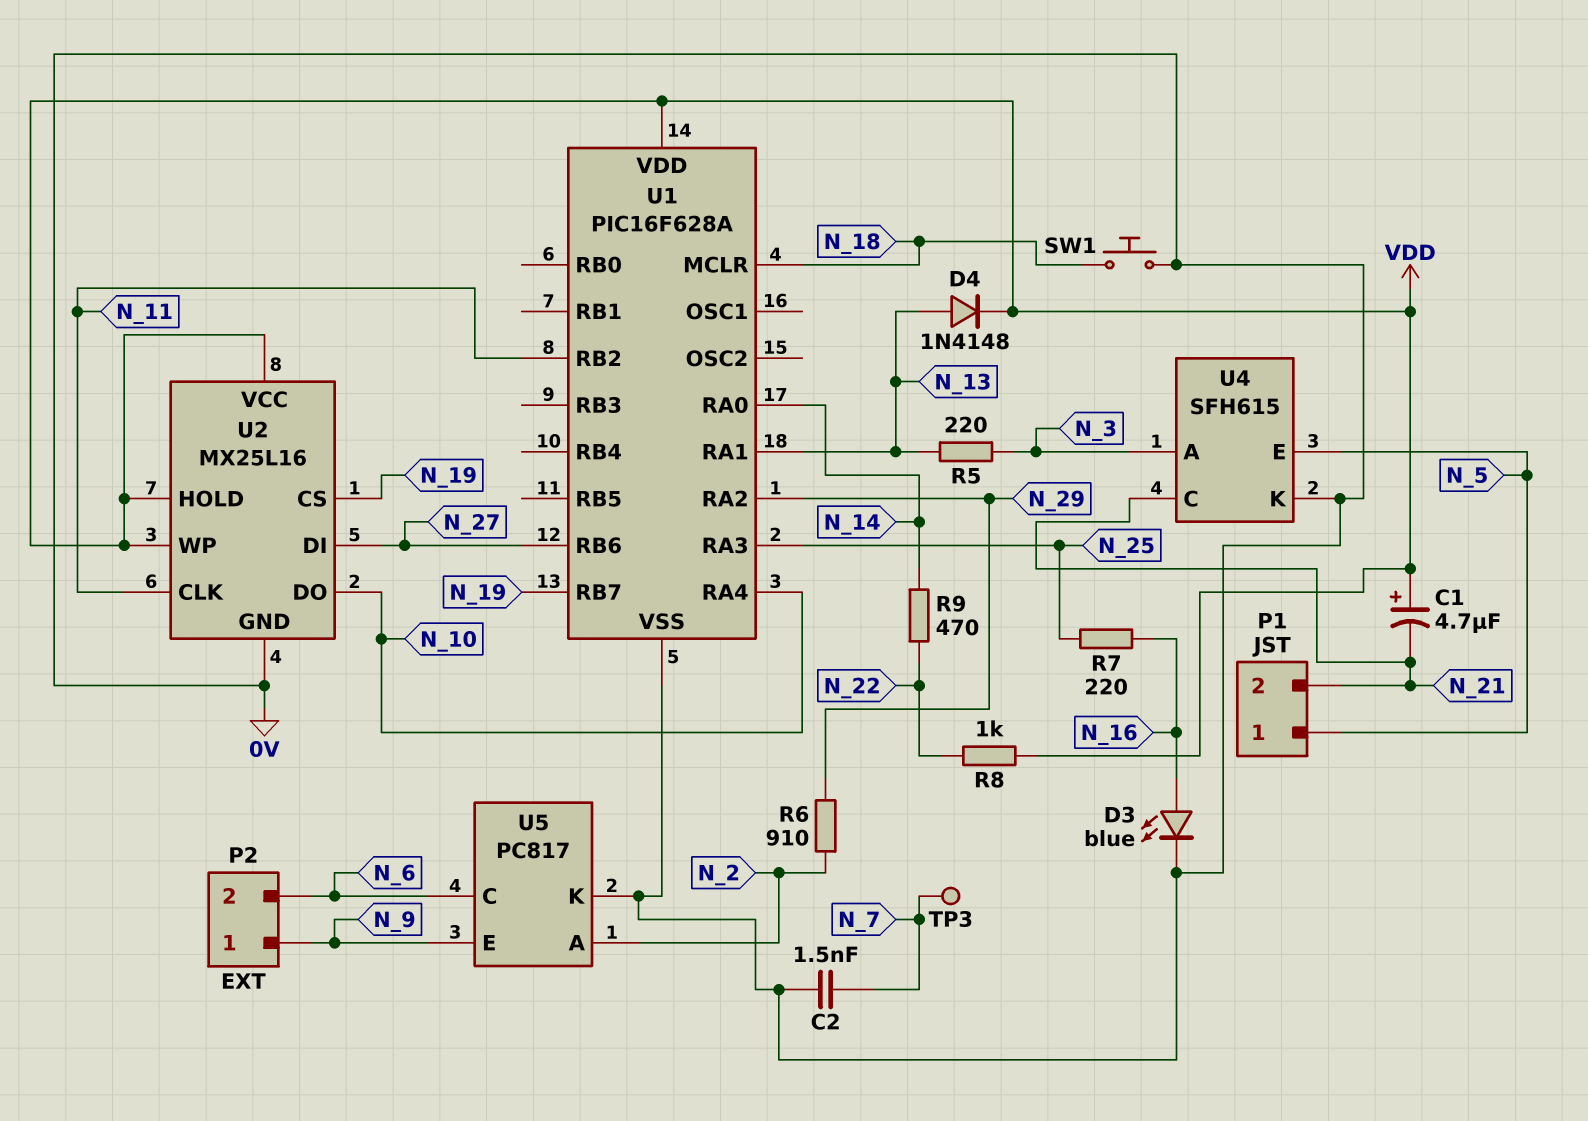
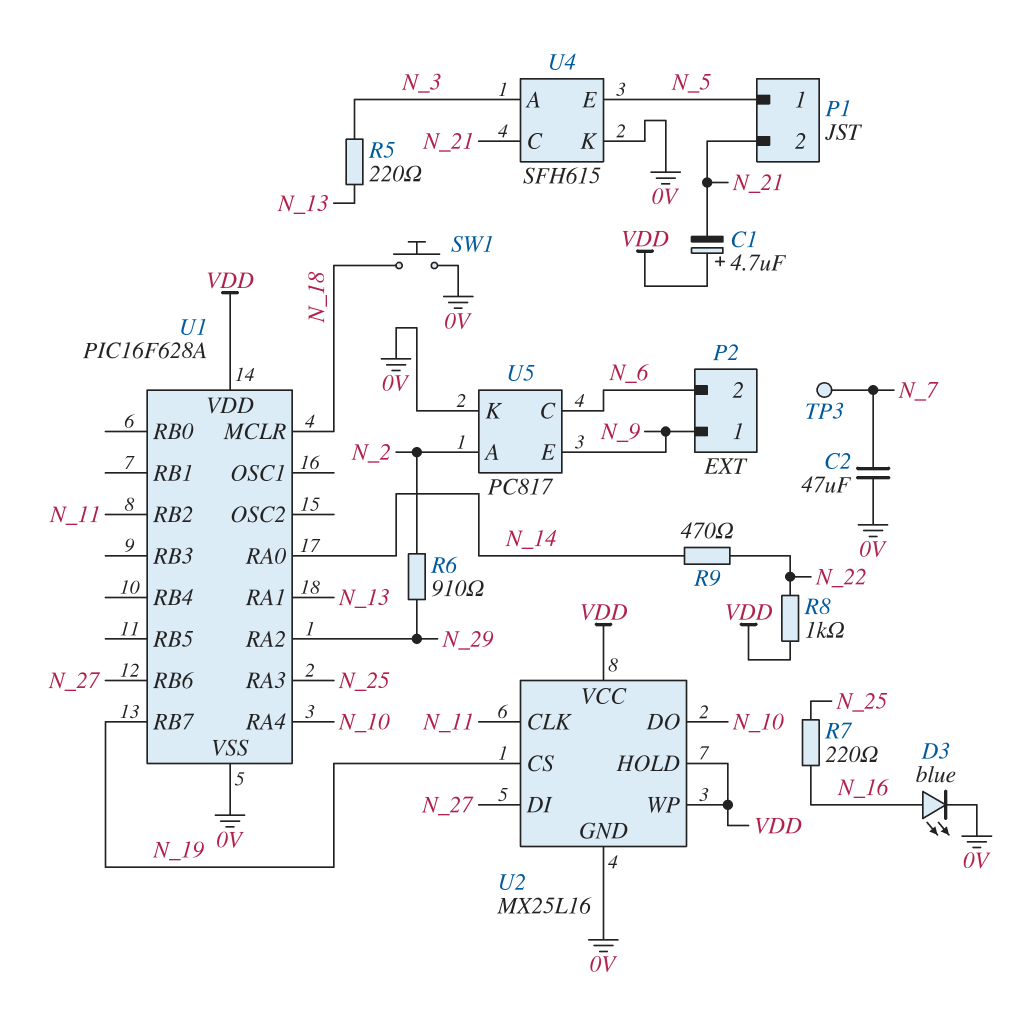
C2: 1.5nF (0V, N_7) -> 47uF (0V, N_7)
D4: diode 1N4148 (A N_13, K VDD) -> none

